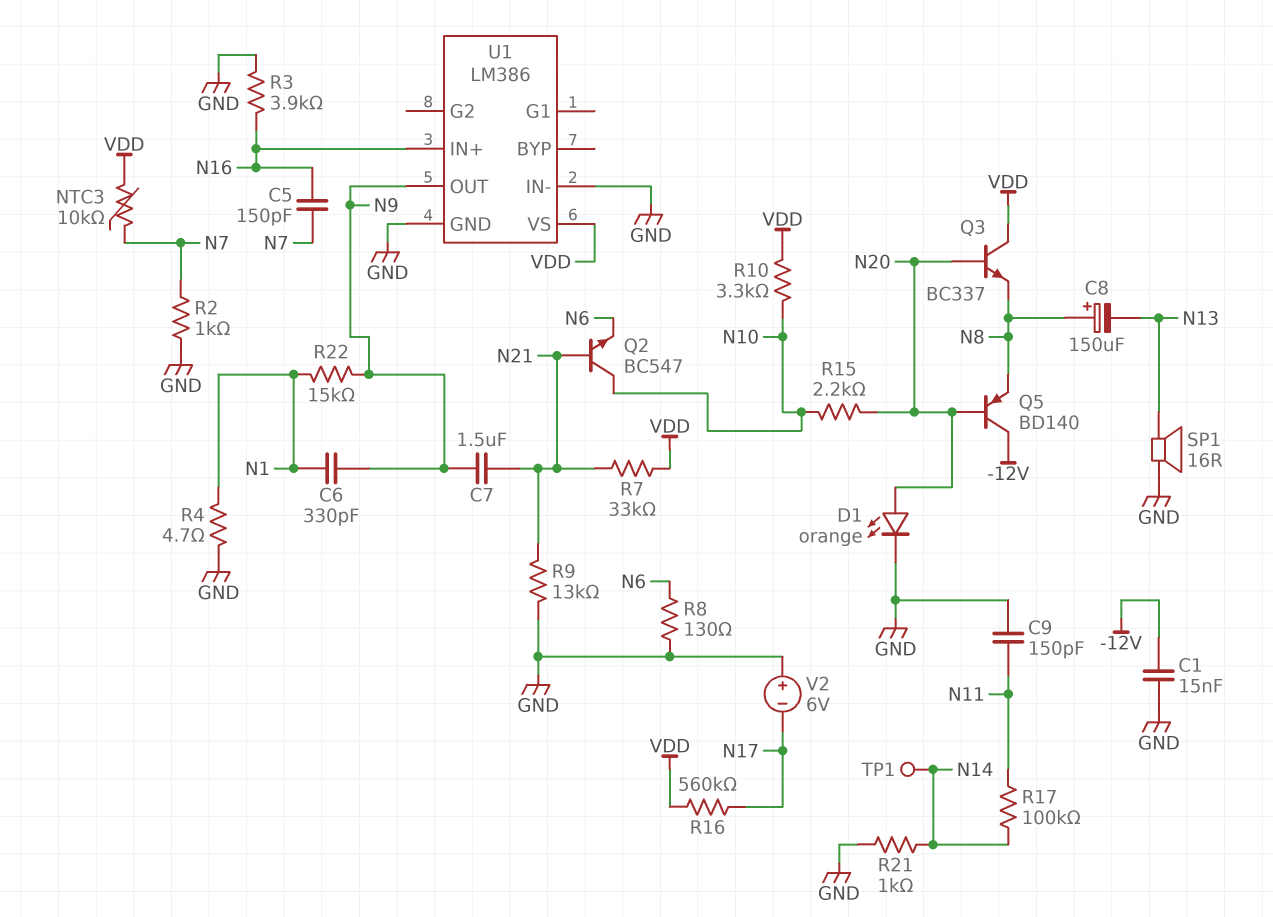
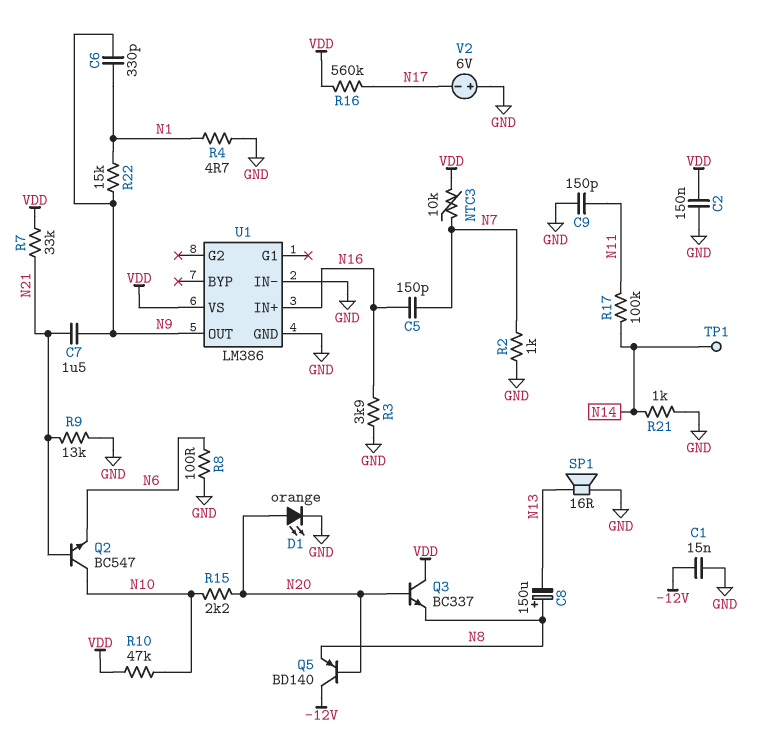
C2: none -> 150nF (GND, VDD)
R8: 130 (GND, N6) -> 100 (GND, N6)
R10: 3.3k (N10, VDD) -> 47k (N10, VDD)

